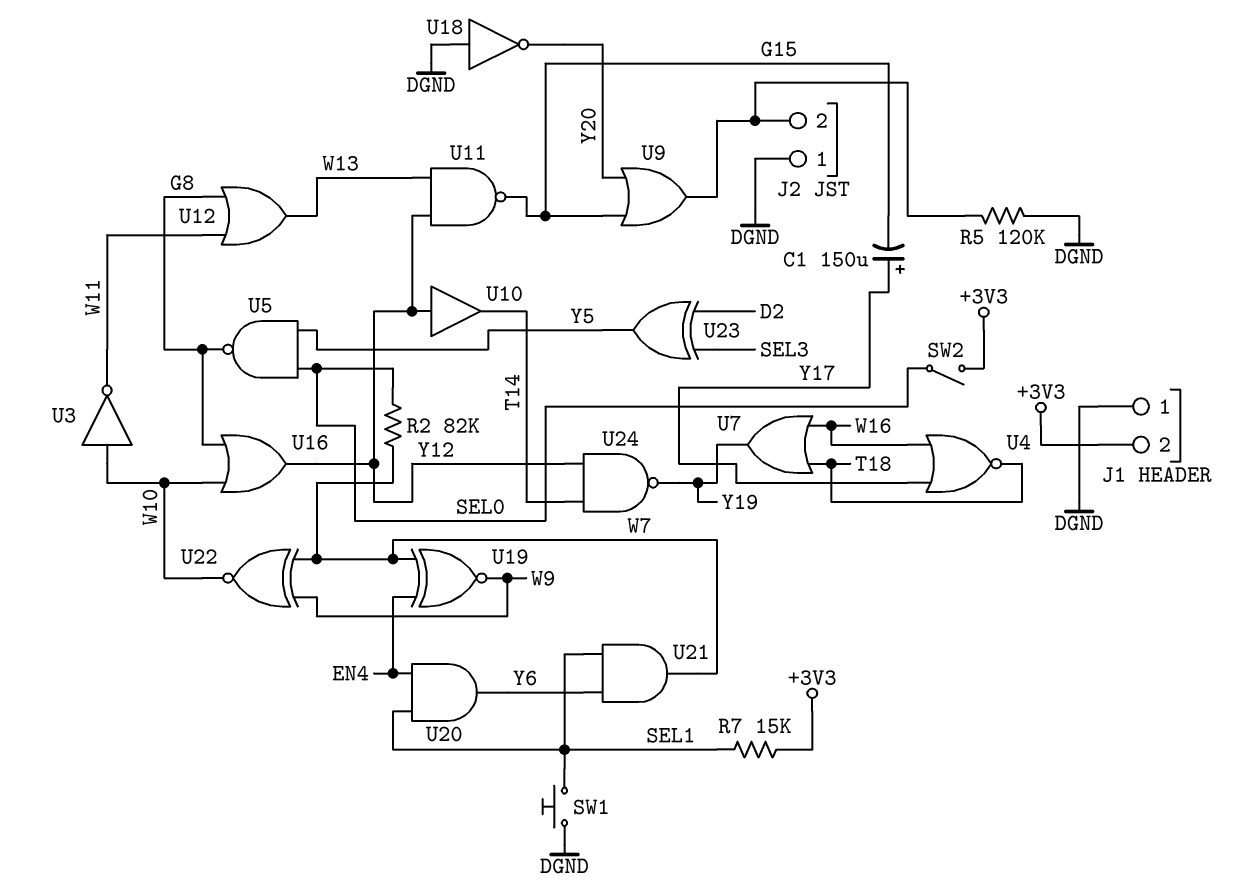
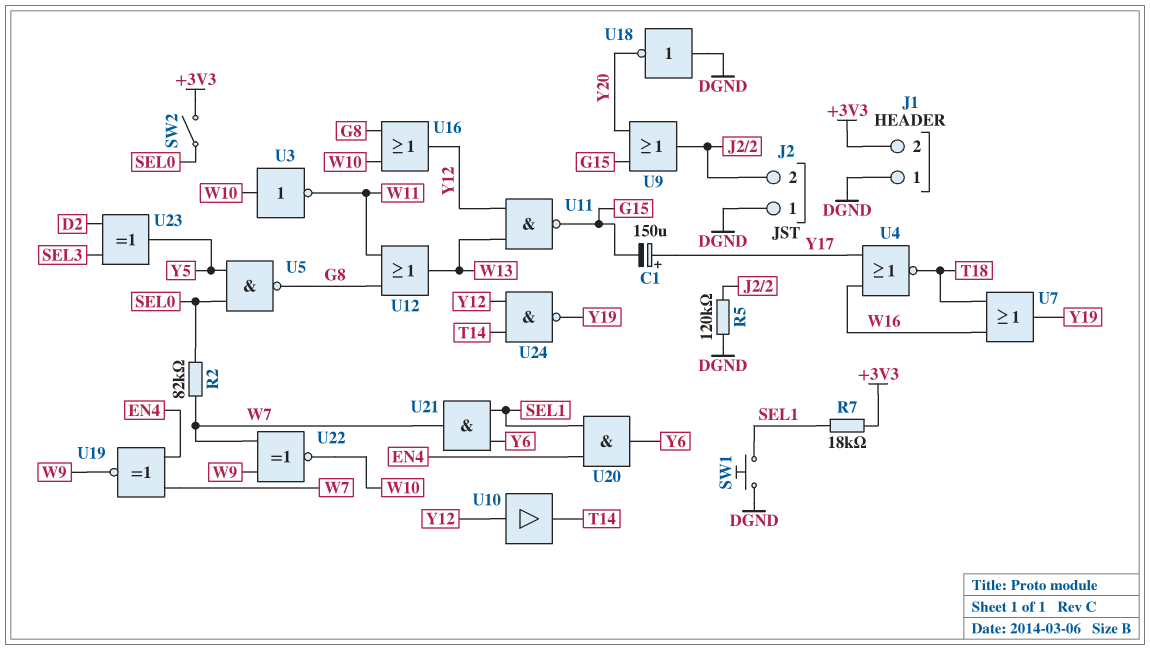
R7: 15k (+3V3, SEL1) -> 18k (+3V3, SEL1)

